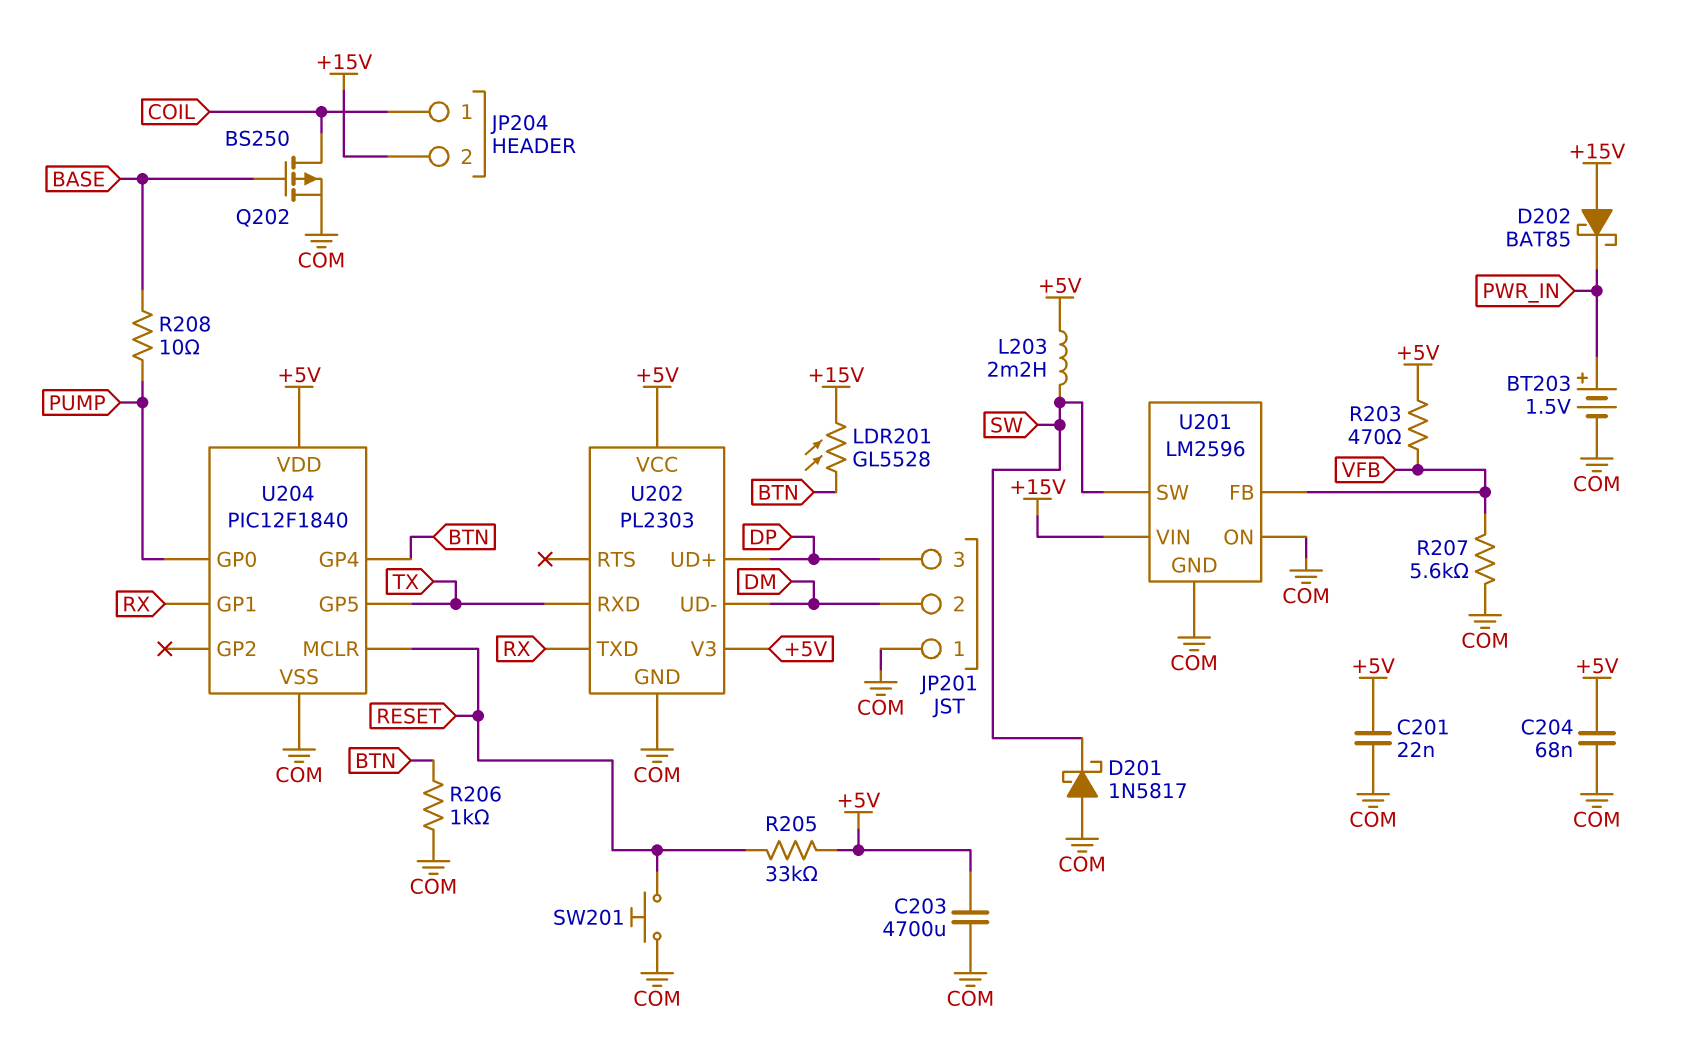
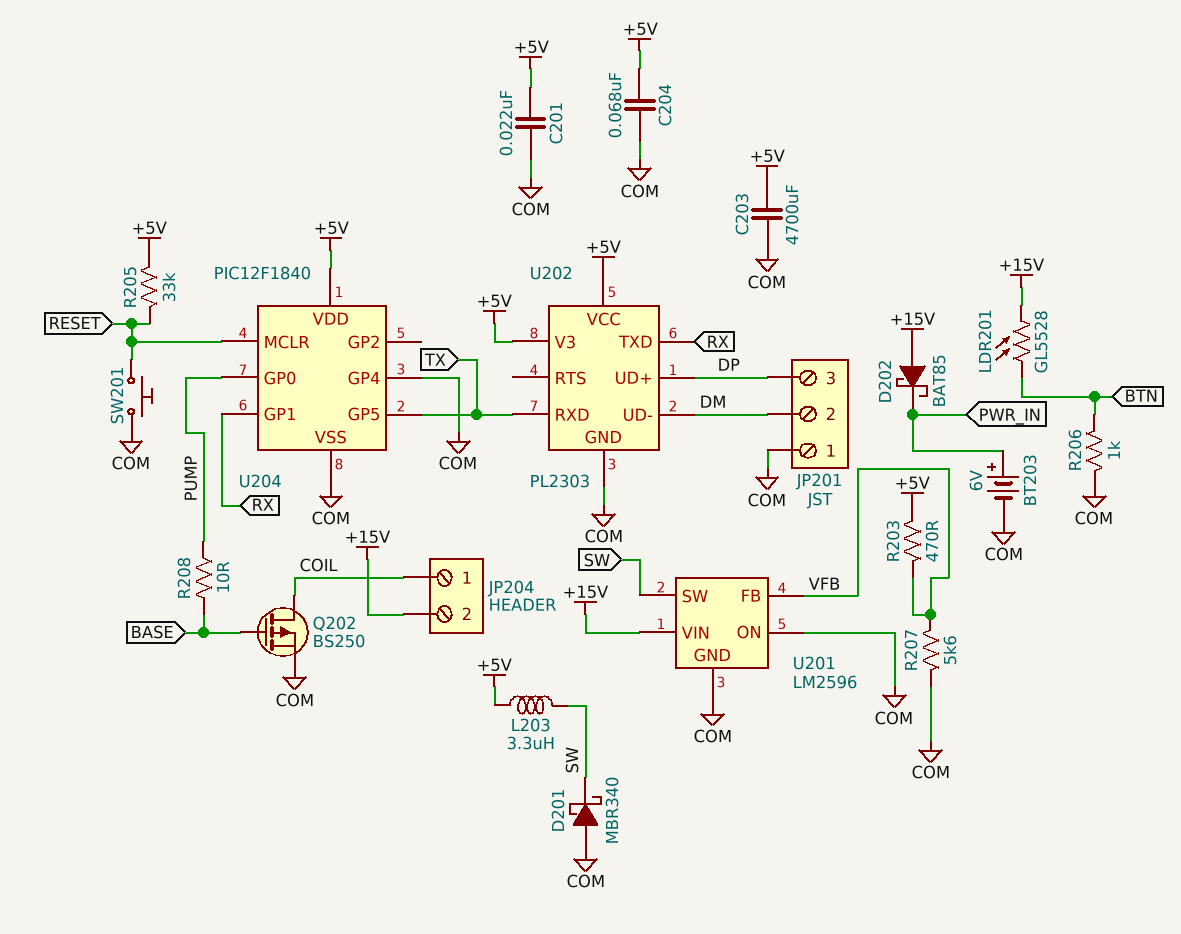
BT203: 1.5V (plus PWR_IN, minus COM) -> 6V (plus PWR_IN, minus COM)
D201: schottky 1N5817 (A COM, K SW) -> schottky MBR340 (A COM, K SW)
L203: 2.2mH (+5V, SW) -> 3.3uH (+5V, SW)
U204 pin GP4: BTN -> COM

